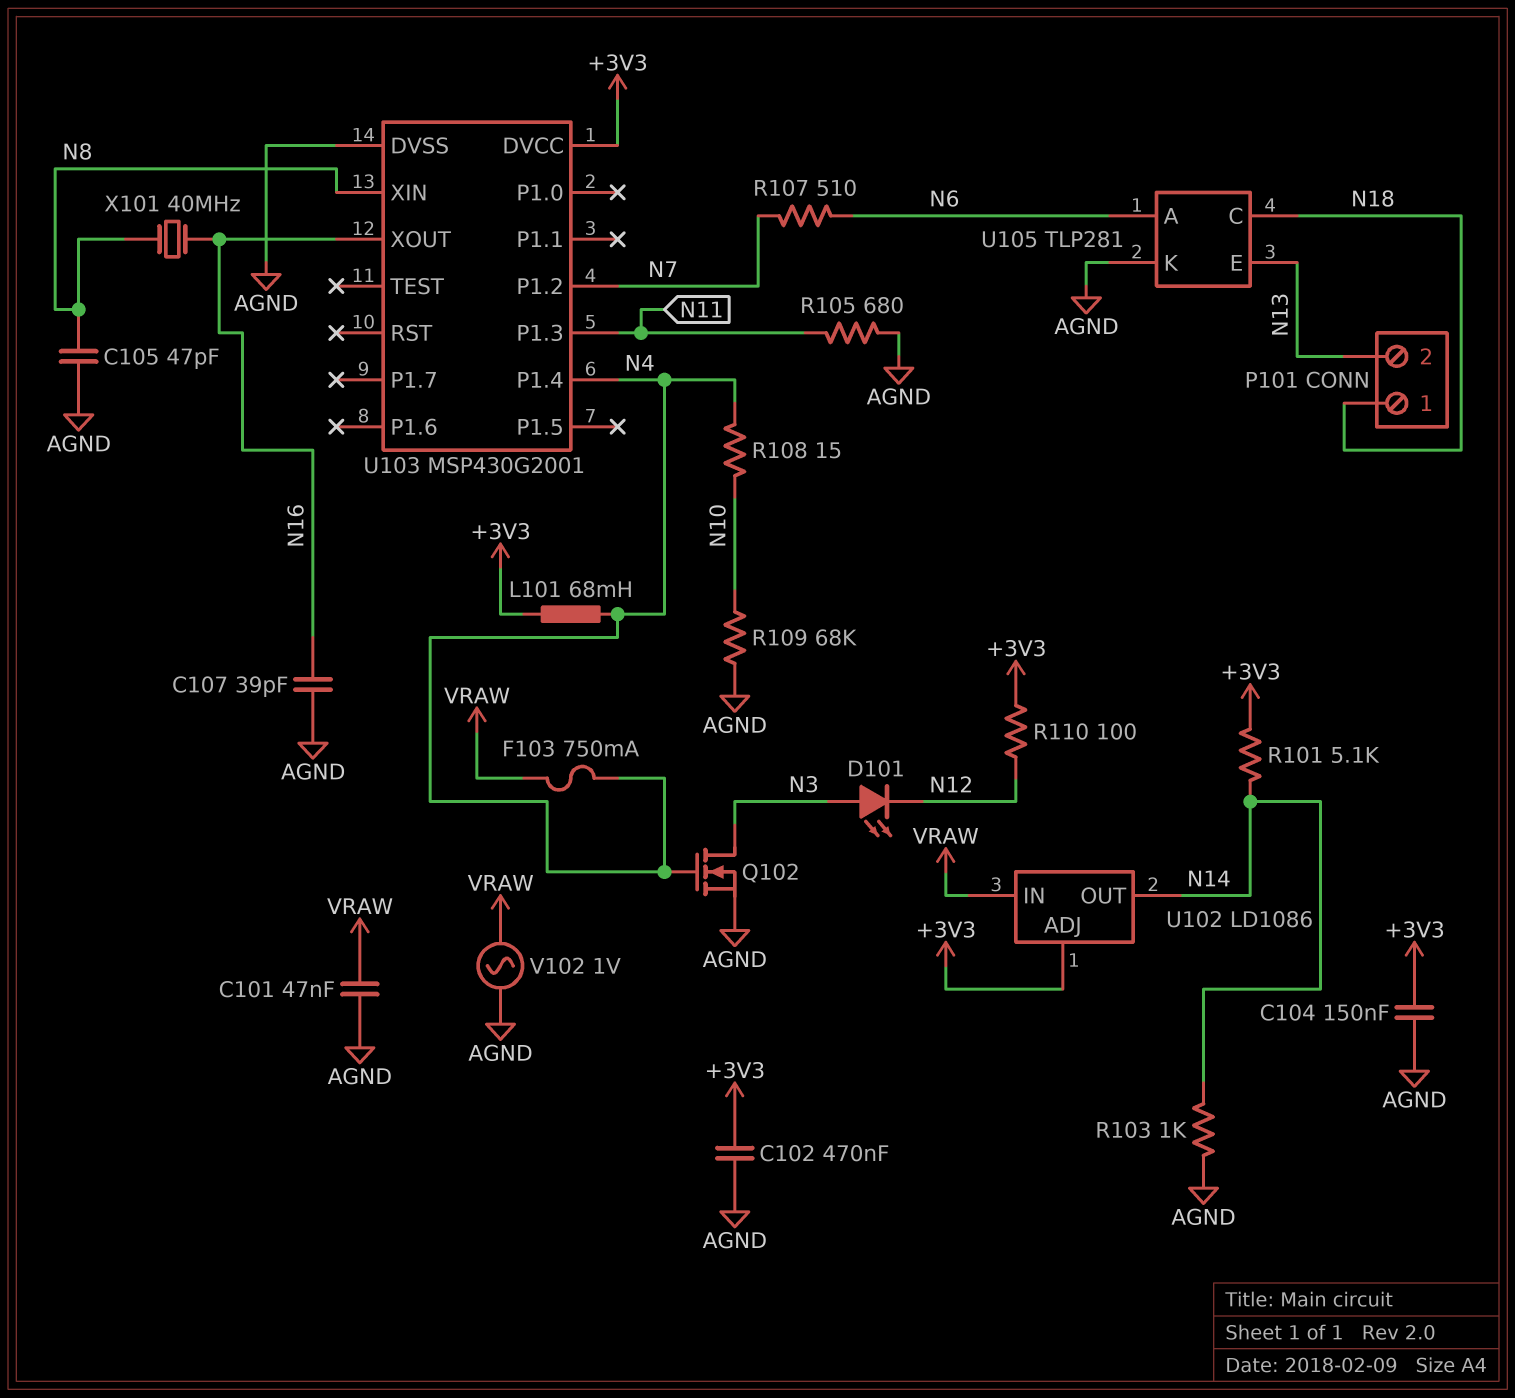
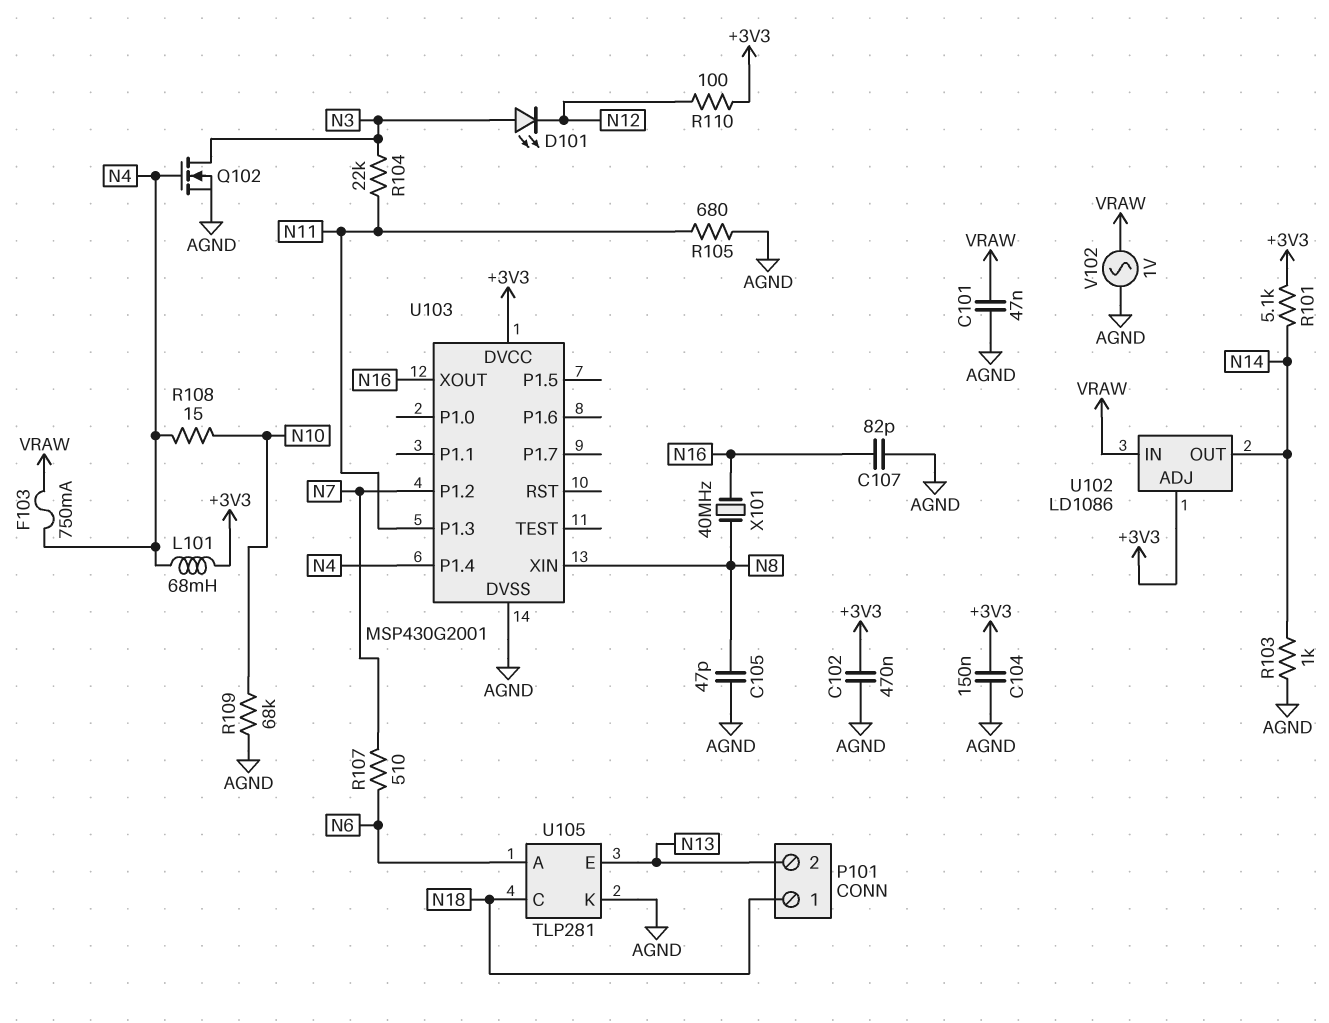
C107: 39pF (AGND, N16) -> 82pF (AGND, N16)
R104: none -> 22k (N3, N11)

